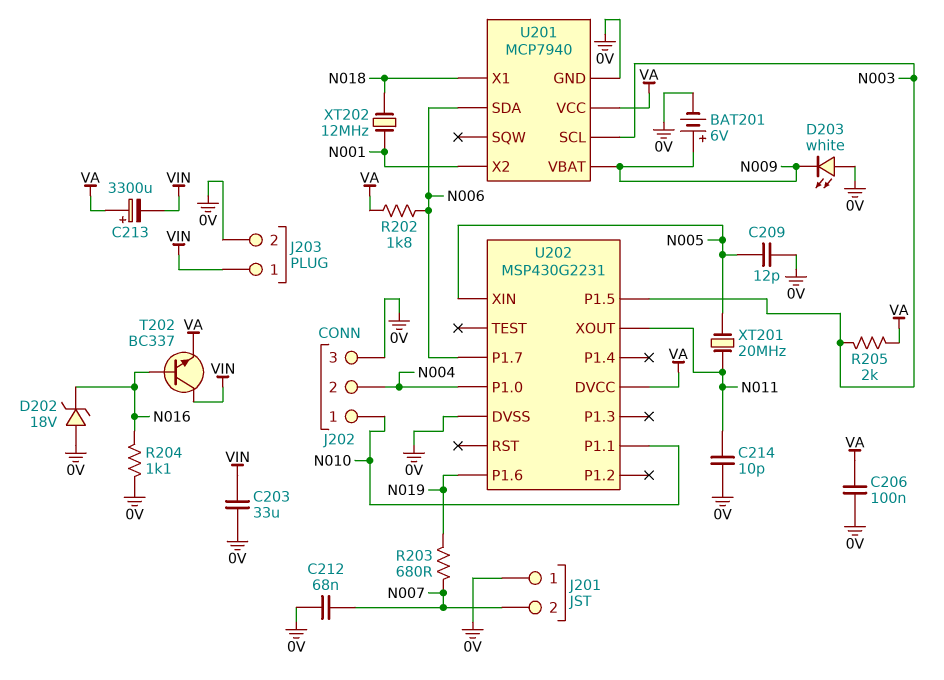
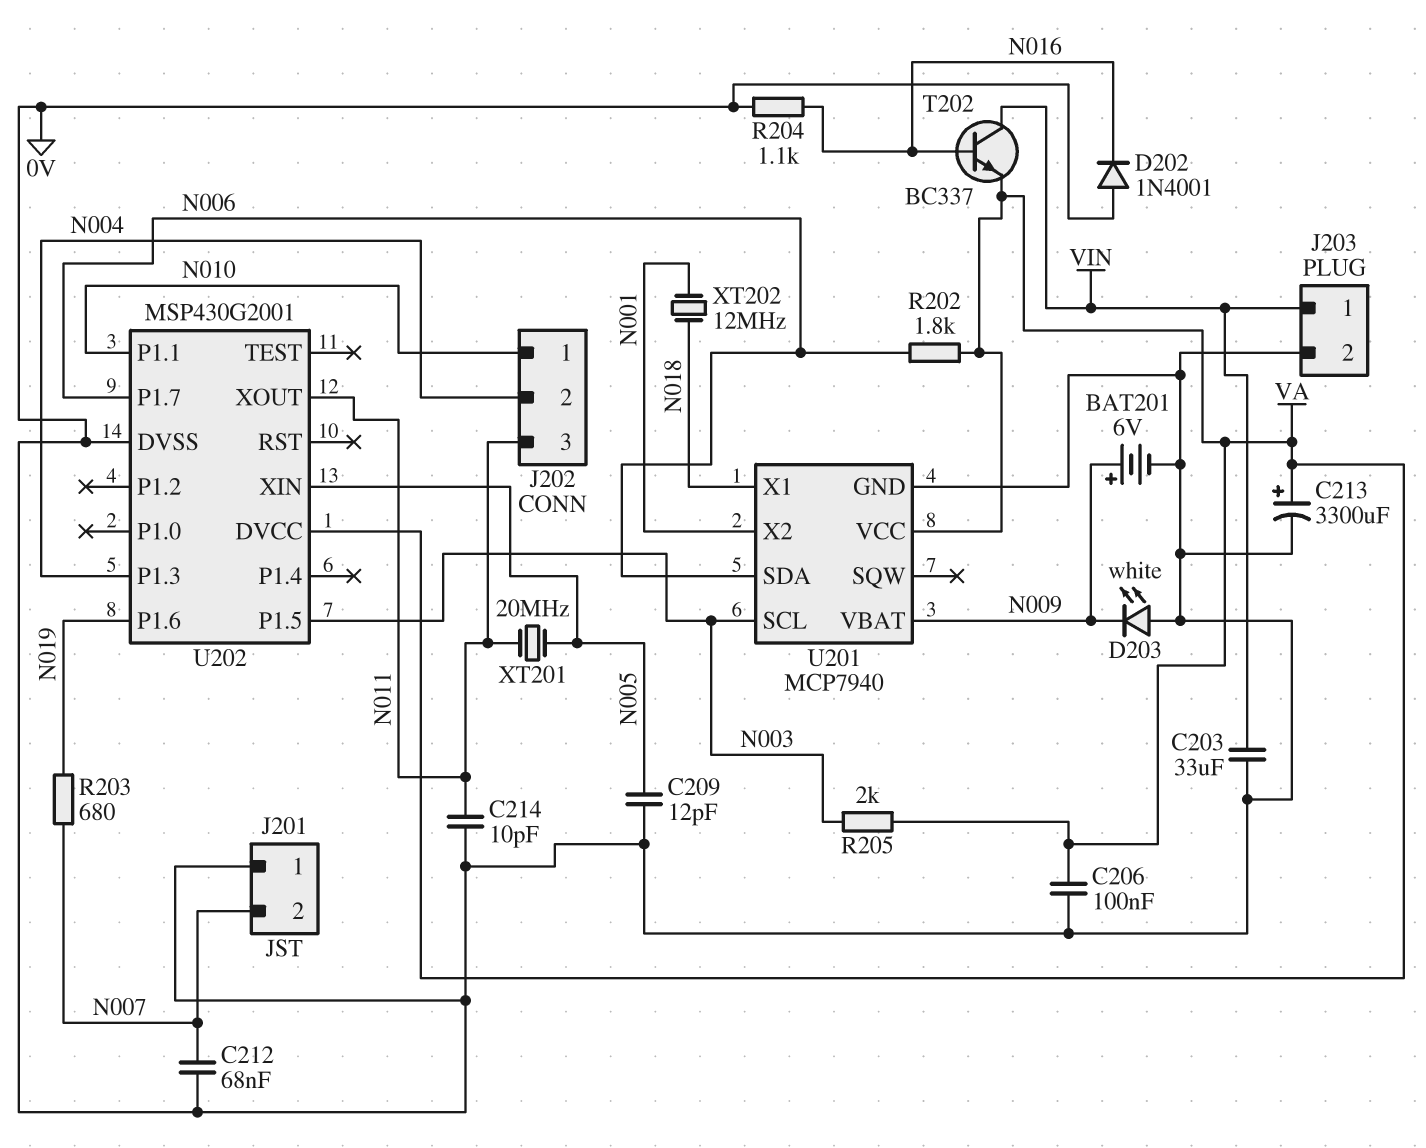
C213: 3300uF (plus VA, minus VIN) -> 3300uF (plus VA, minus 0V)
D202: zener 18V (A 0V, K N016) -> diode 1N4001 (A 0V, K N016)
J202 pin 3: 0V -> N011
U202: MSP430G2231 -> MSP430G2001
U202 pin P1.0: N004 -> none
U202 pin P1.3: none -> N004

